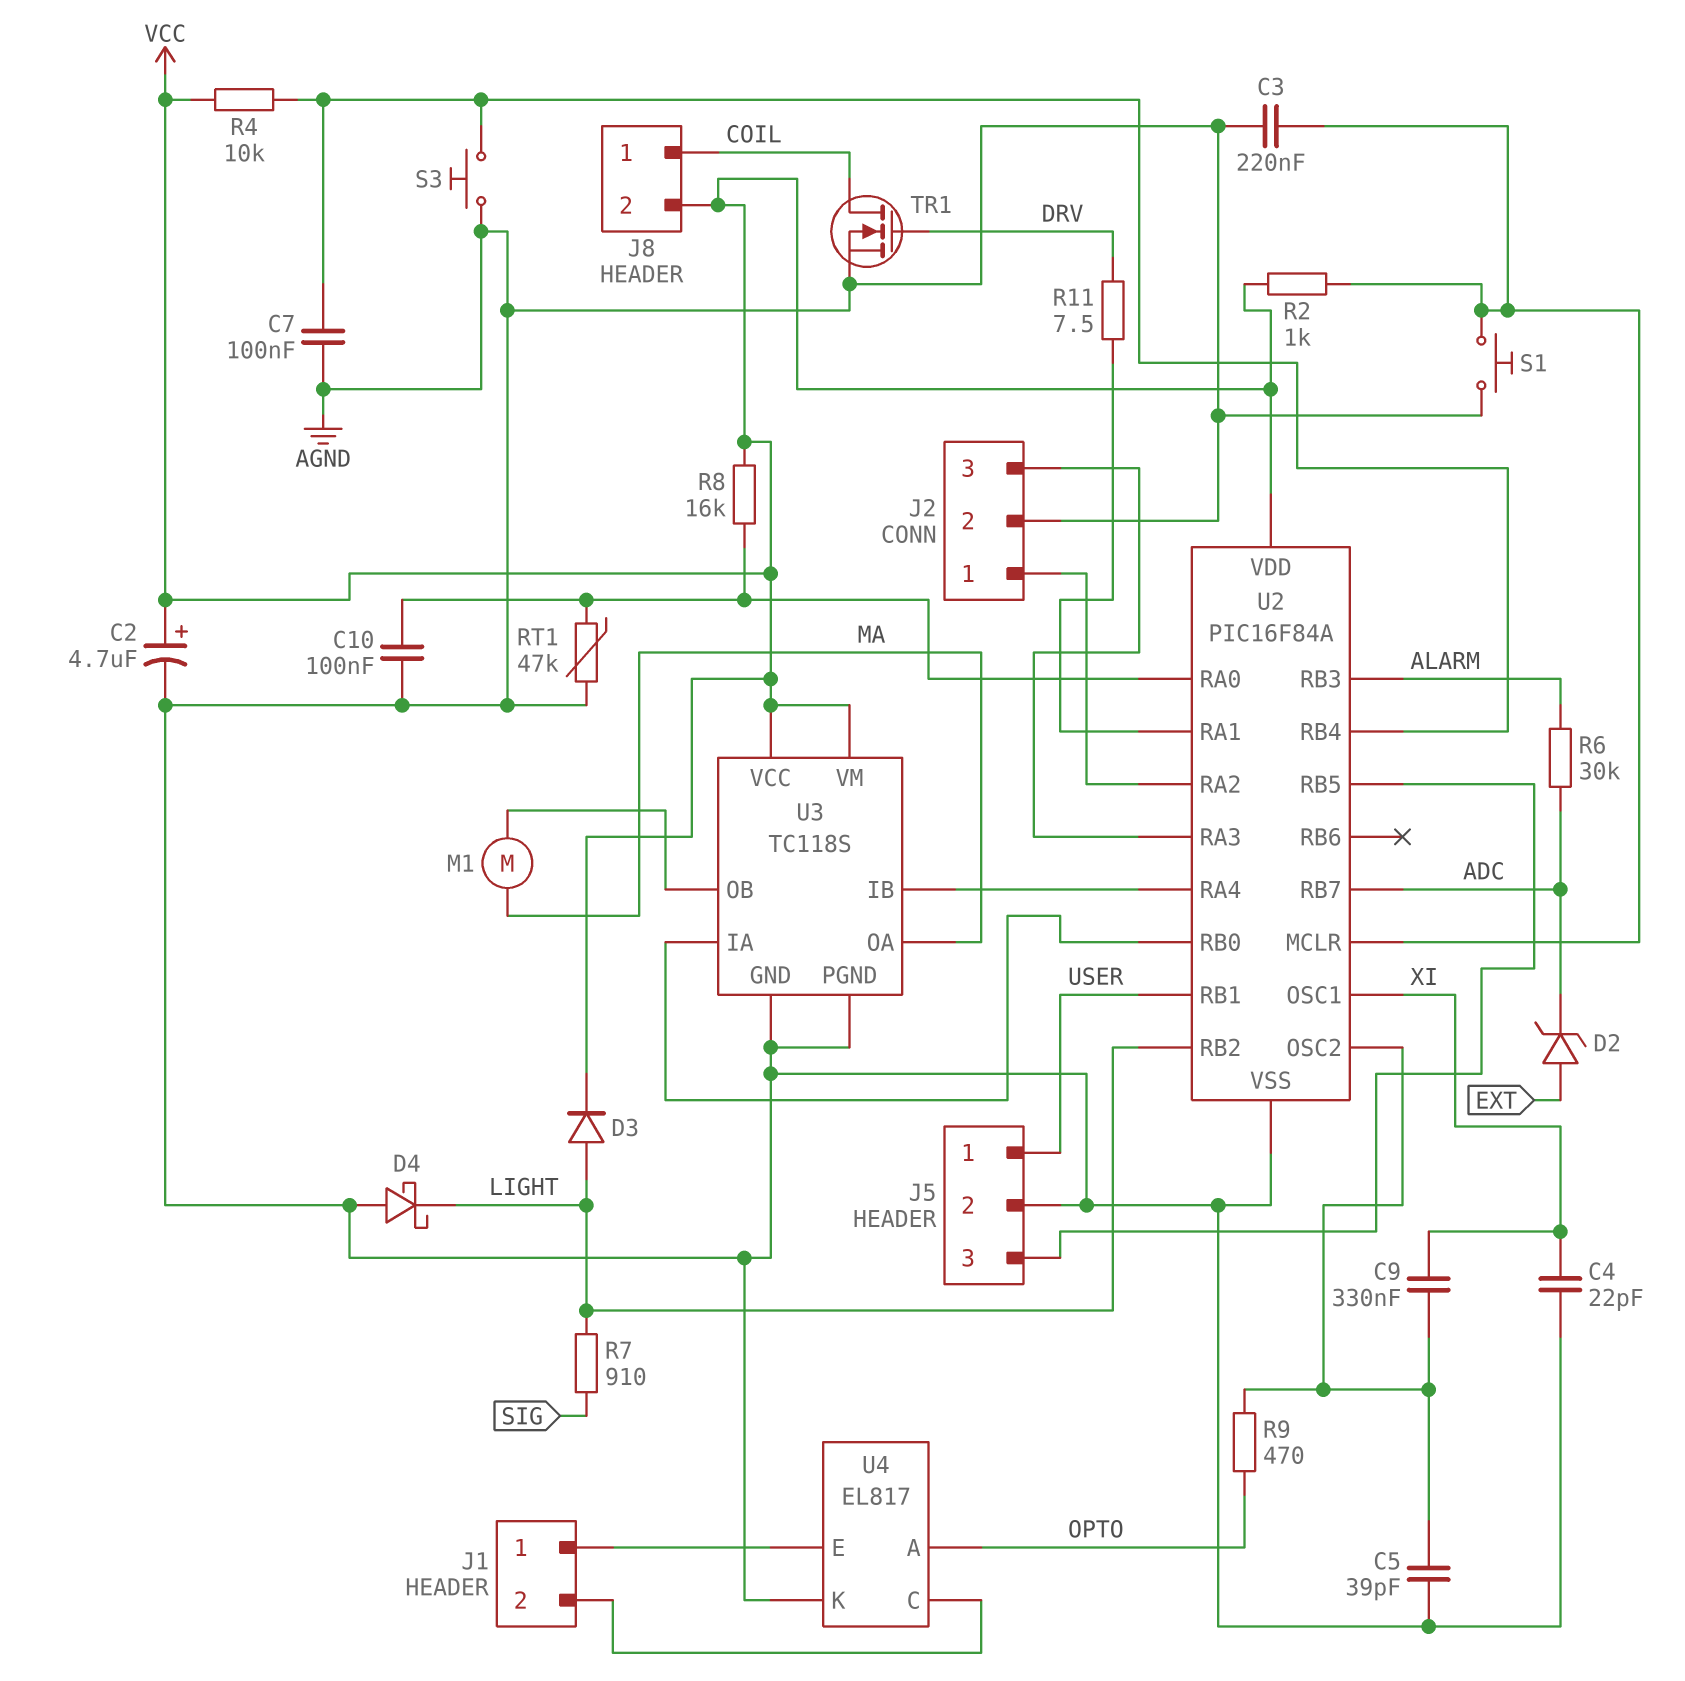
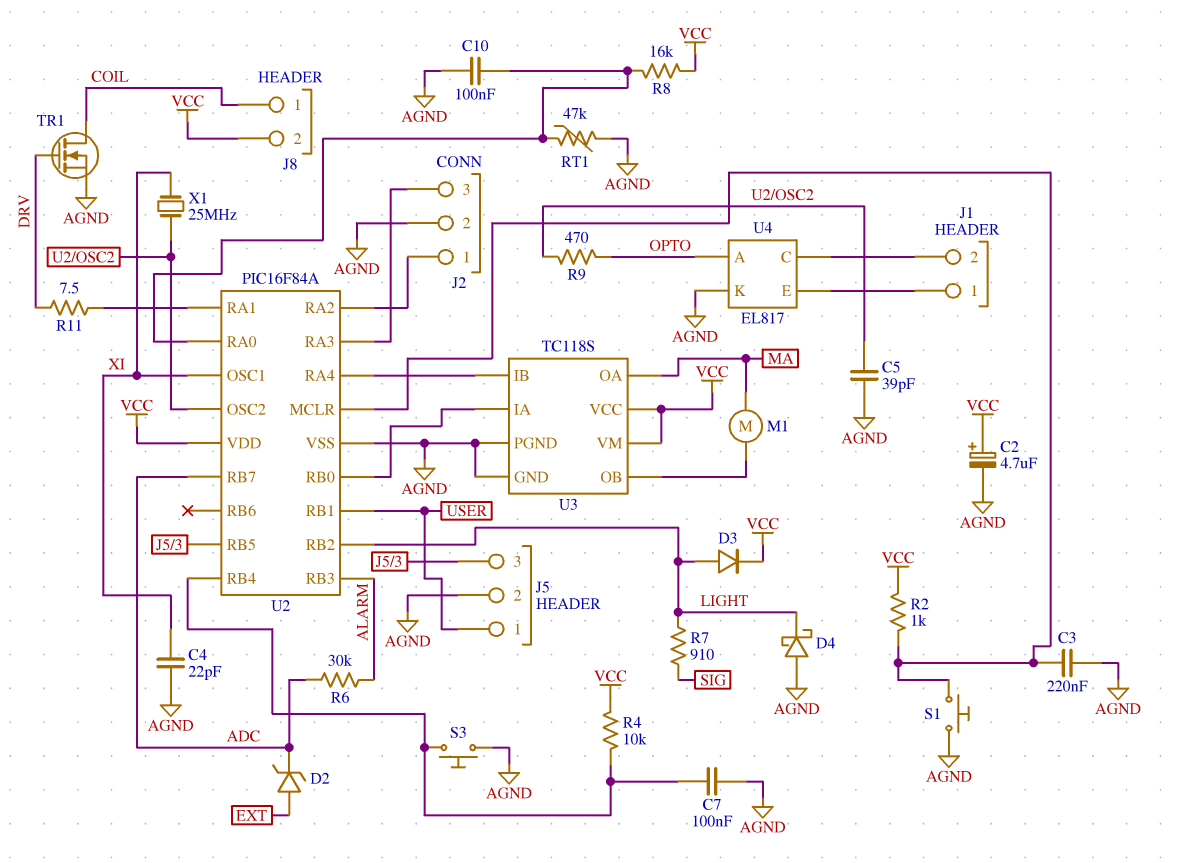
C9: 330nF (U2/OSC2, XI) -> none
X1: none -> 25MHz (U2/OSC2, XI)

